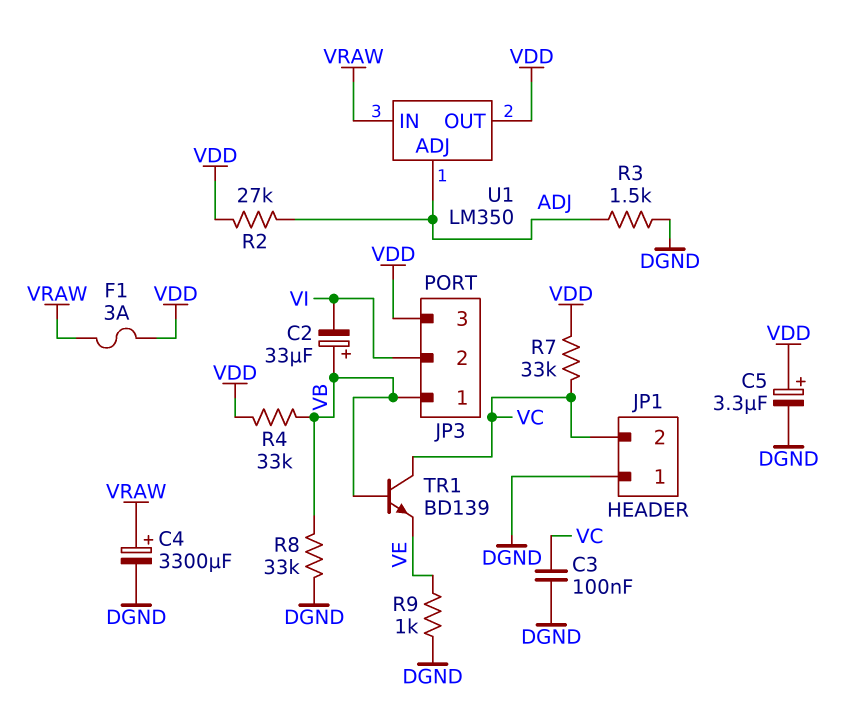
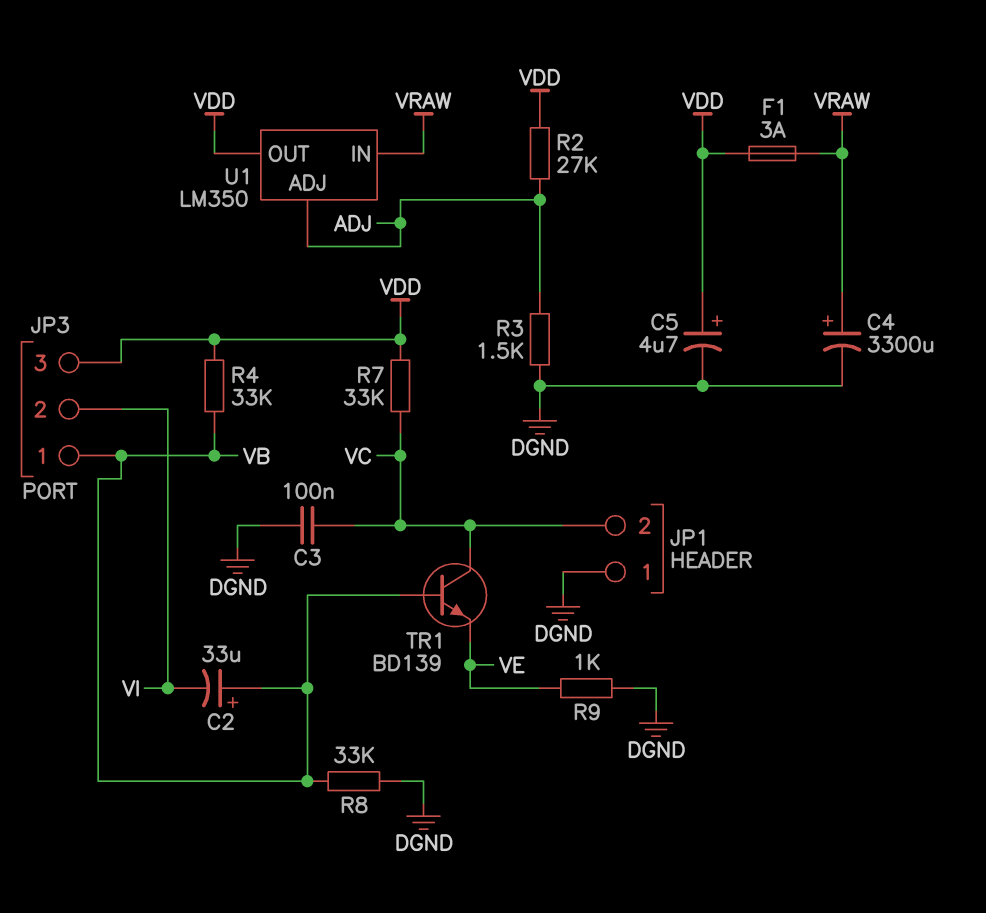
C5: 3.3uF (plus VDD, minus DGND) -> 4.7uF (plus VDD, minus DGND)

